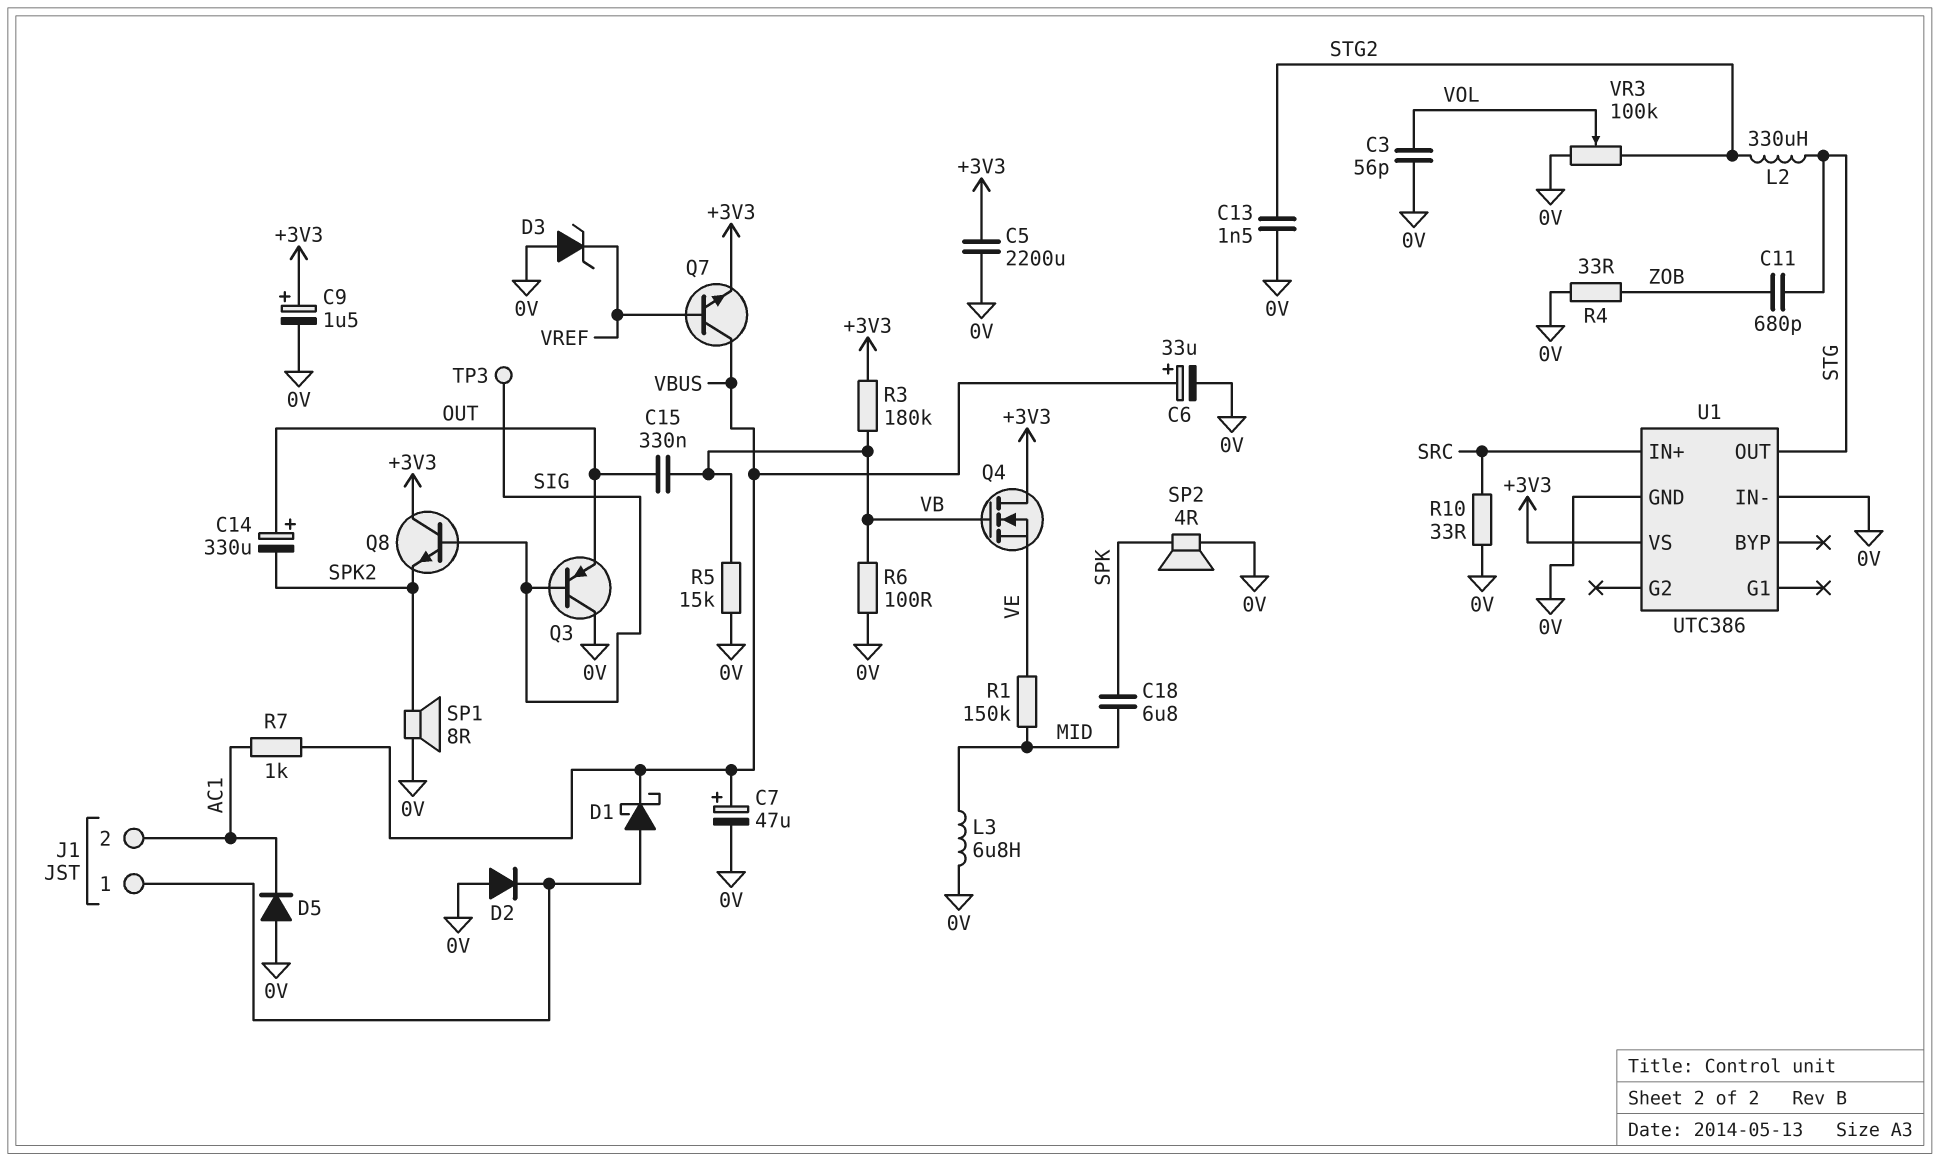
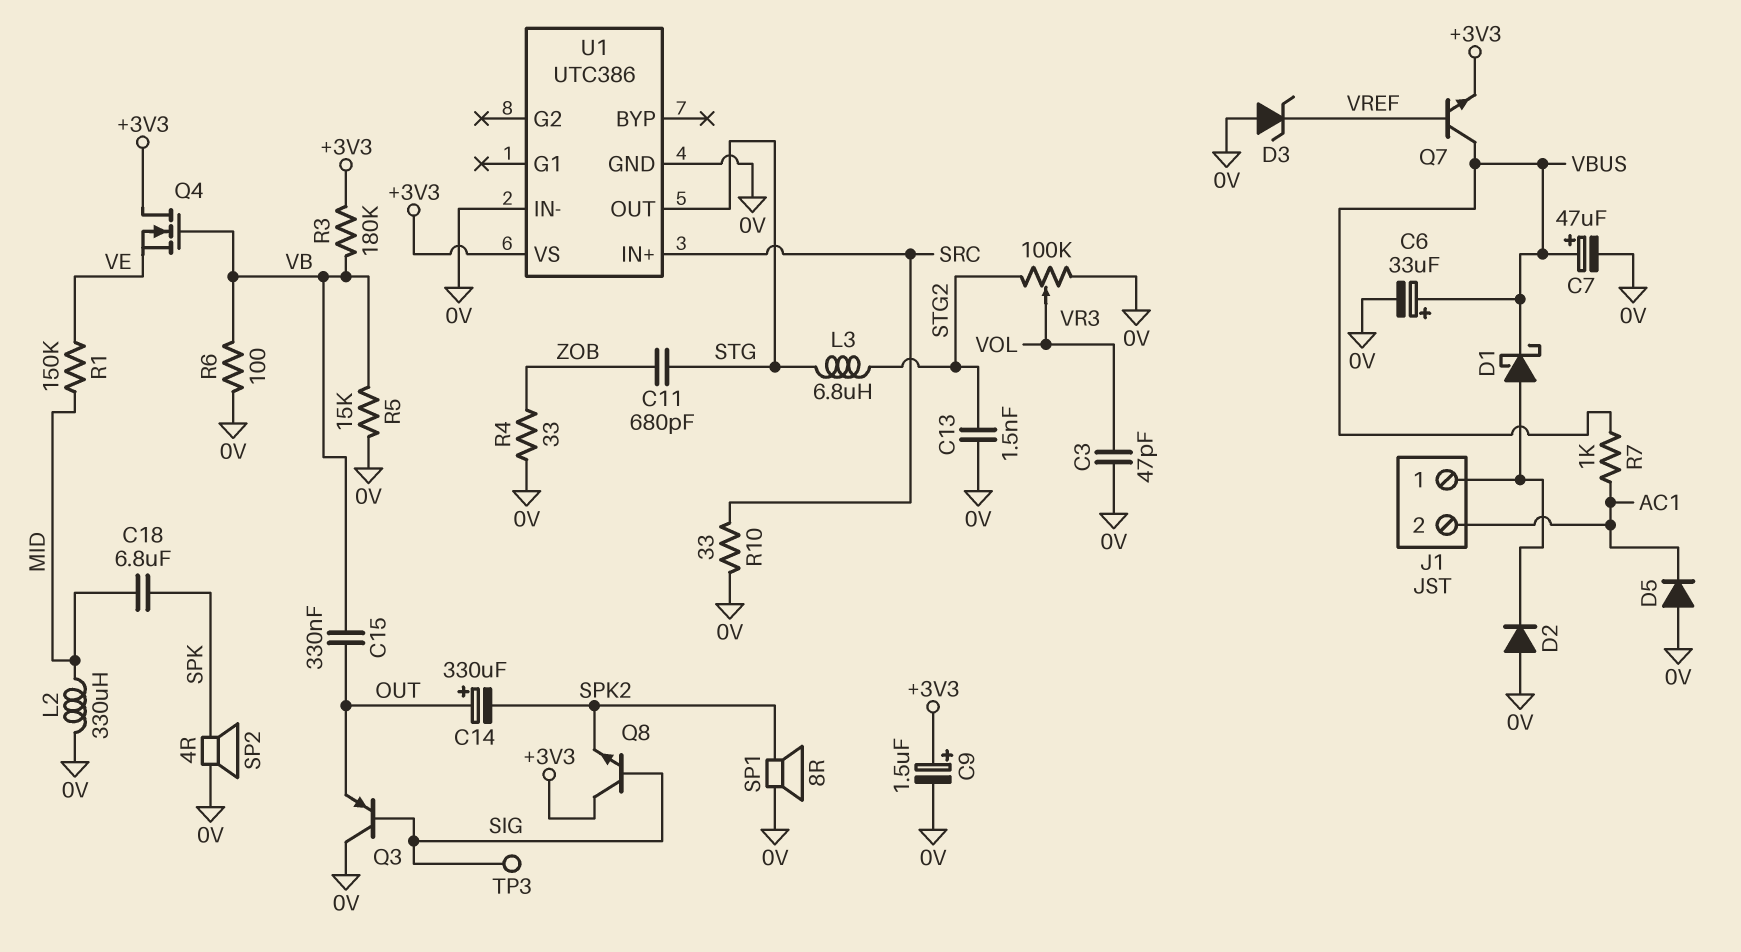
C3: 56pF (0V, VOL) -> 47pF (0V, VOL)
C5: 2200uF (+3V3, 0V) -> none
L2: 330uH (STG, STG2) -> 330uH (0V, MID)
L3: 6.8uH (0V, MID) -> 6.8uH (STG, STG2)

